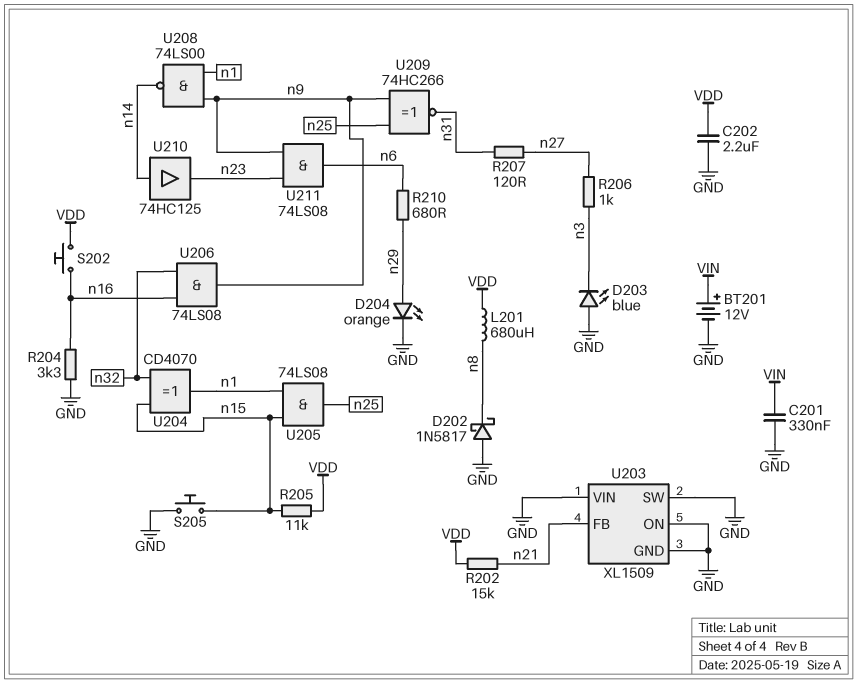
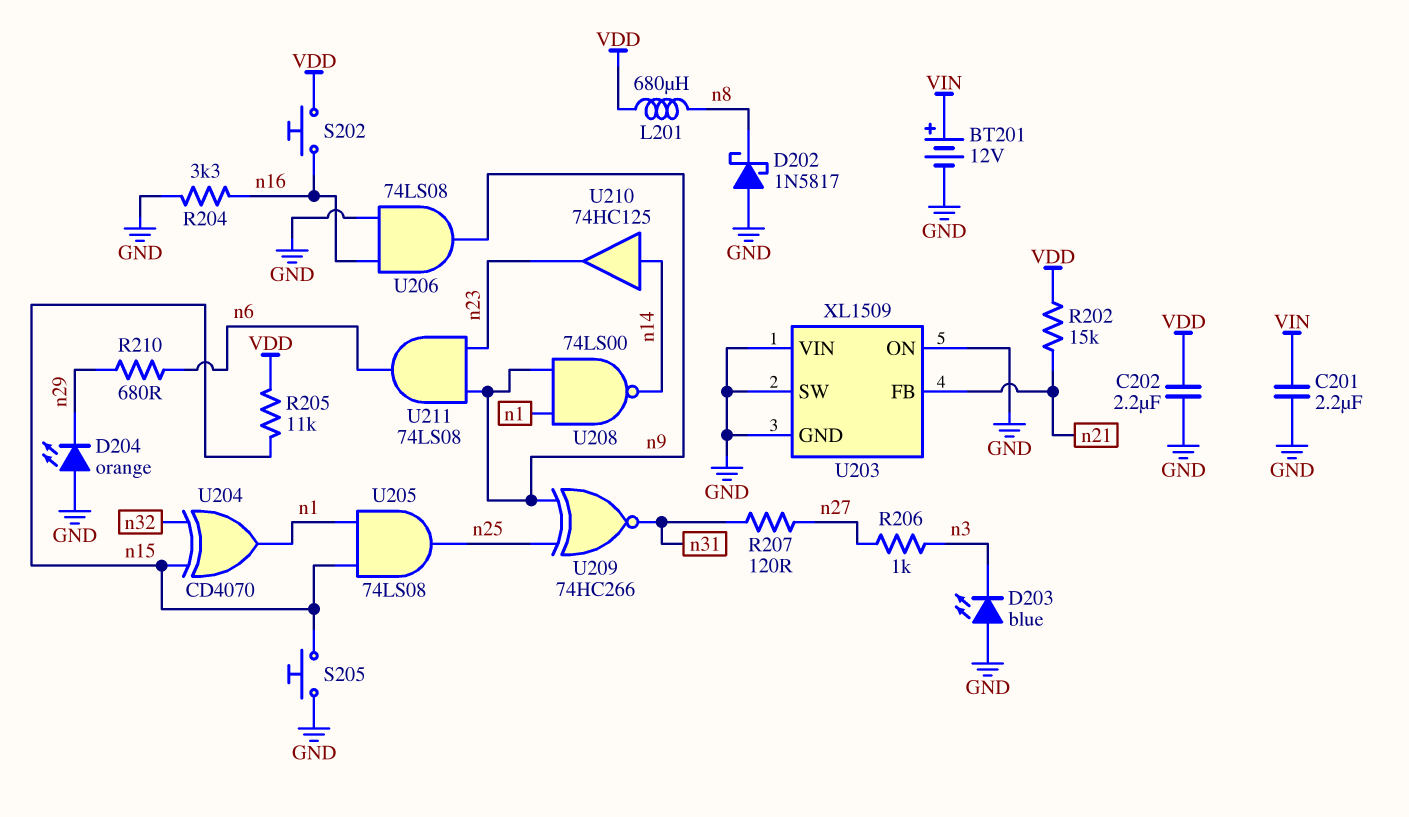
C201: 330nF (GND, VIN) -> 2.2uF (GND, VIN)
D204: LED orange (A n29, K GND) -> LED orange (A GND, K n29)
U206: AND 74LS08 (in n16, in n32, out n9) -> AND 74LS08 (in GND, in n16, out n9)

